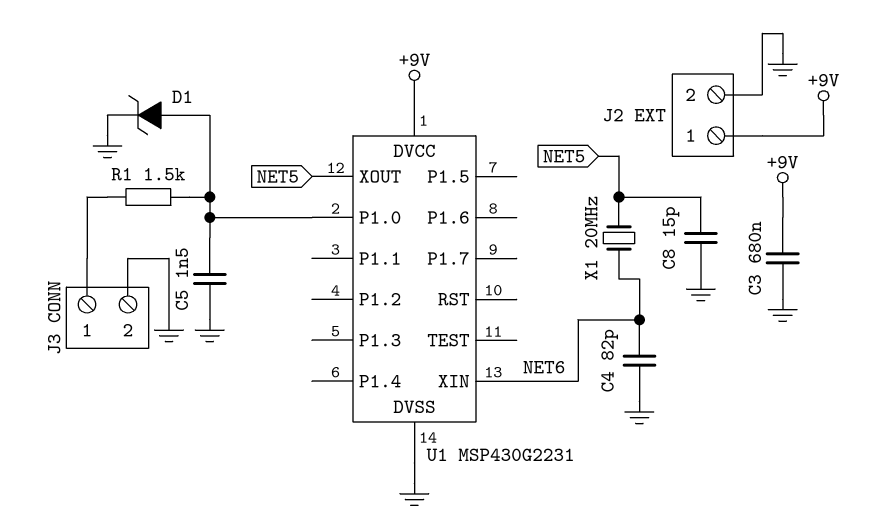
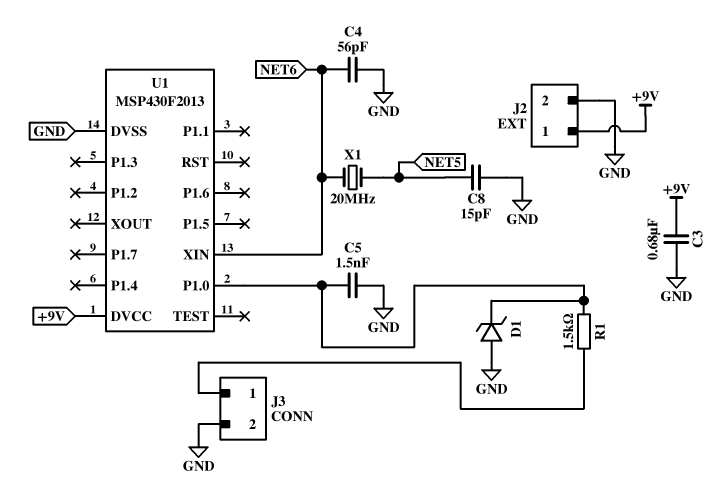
C4: 82pF (GND, NET6) -> 56pF (GND, NET6)
D1: zener (A U1/P1.0, K GND) -> zener (A GND, K U1/P1.0)
U1: MSP430G2231 -> MSP430F2013
U1 pin XOUT: NET5 -> none

